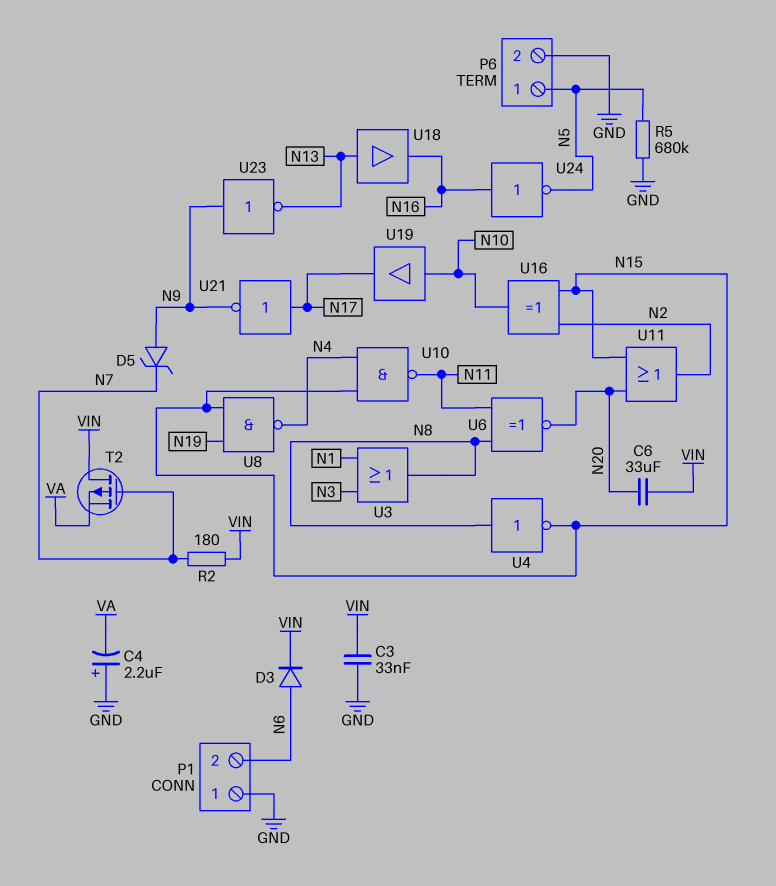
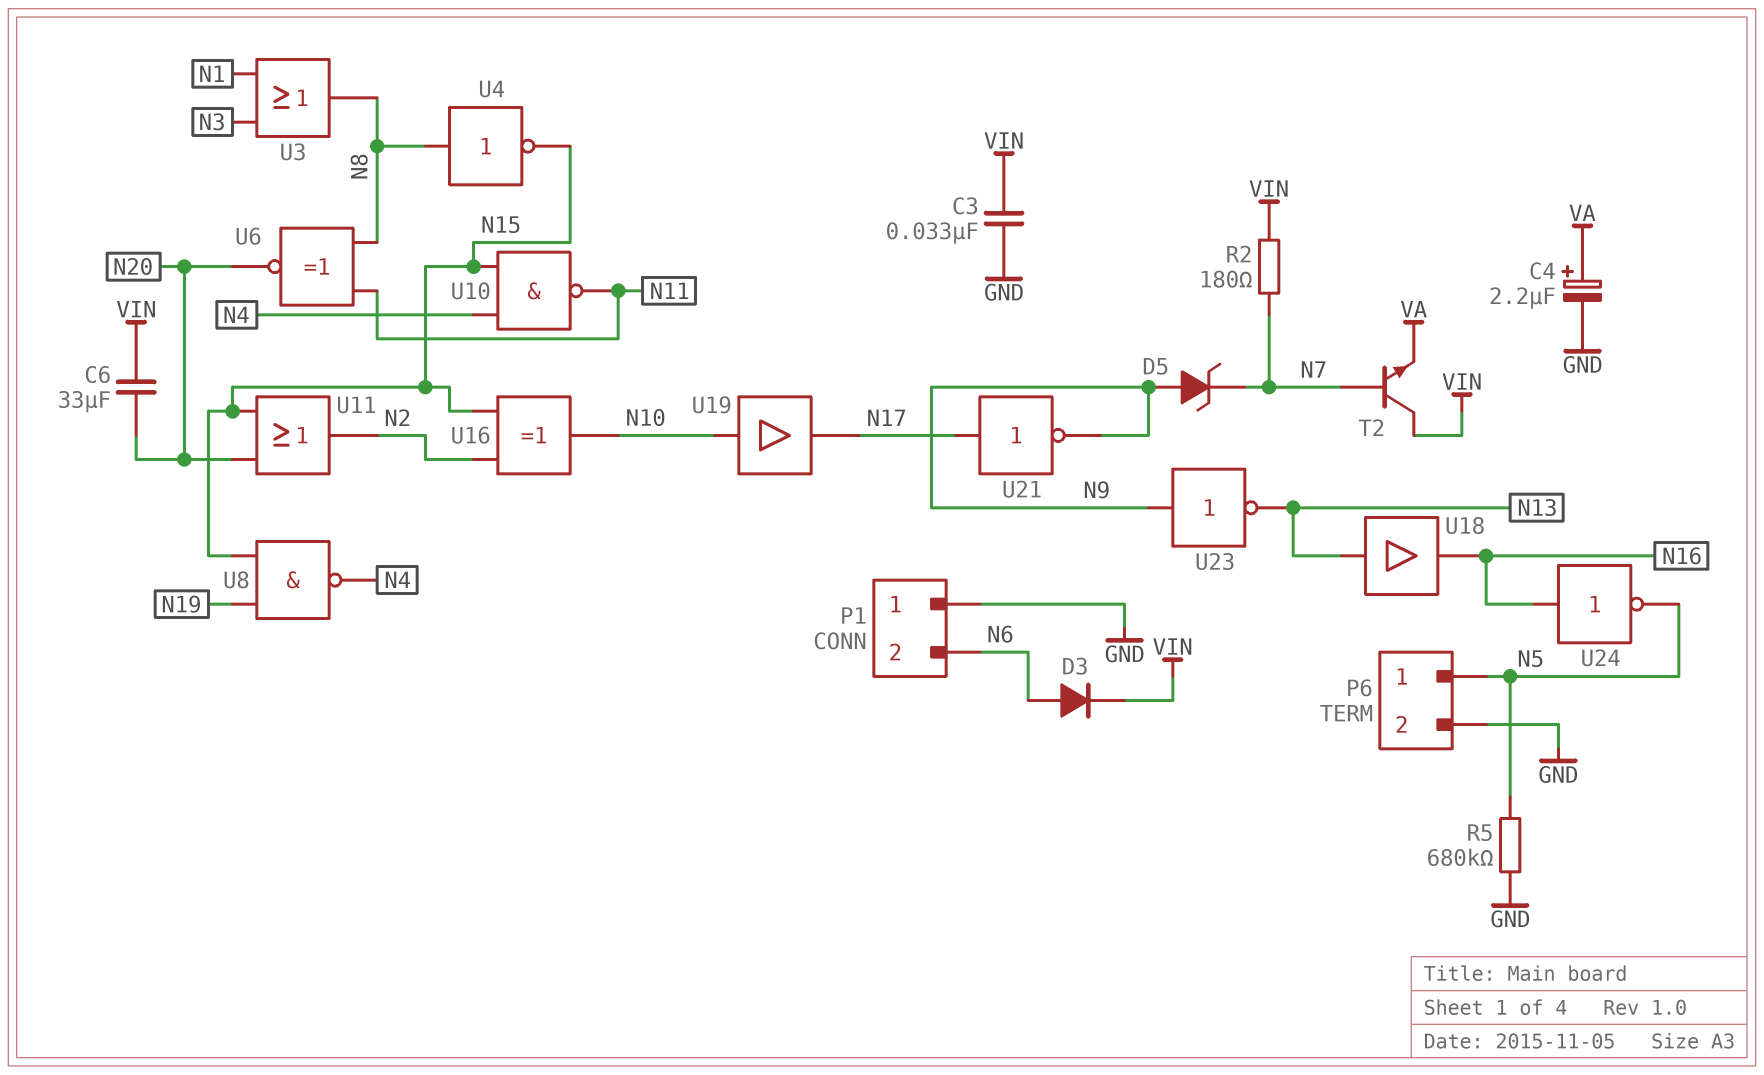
C4: 2.2uF (plus GND, minus VA) -> 2.2uF (plus VA, minus GND)
T2: PMOS (G N7, D VIN, S VA) -> NPN (B N7, C VIN, E VA)

